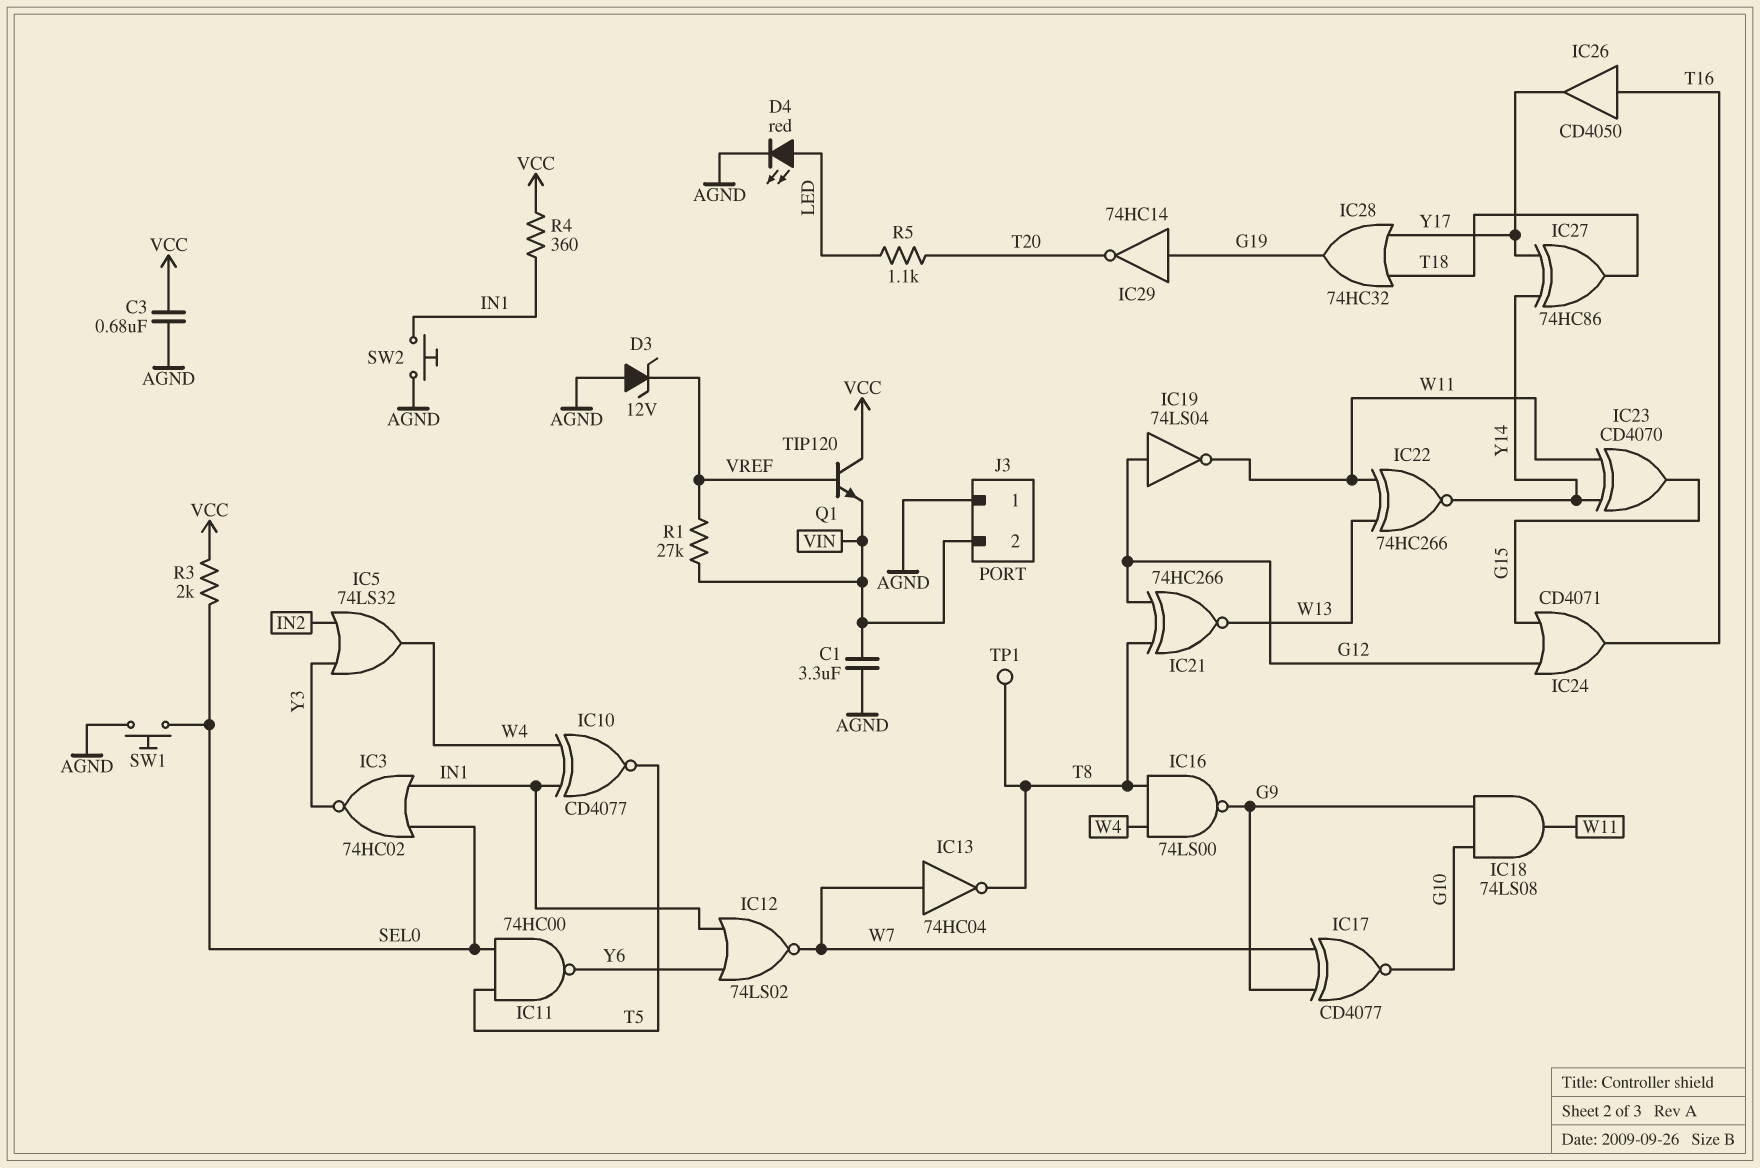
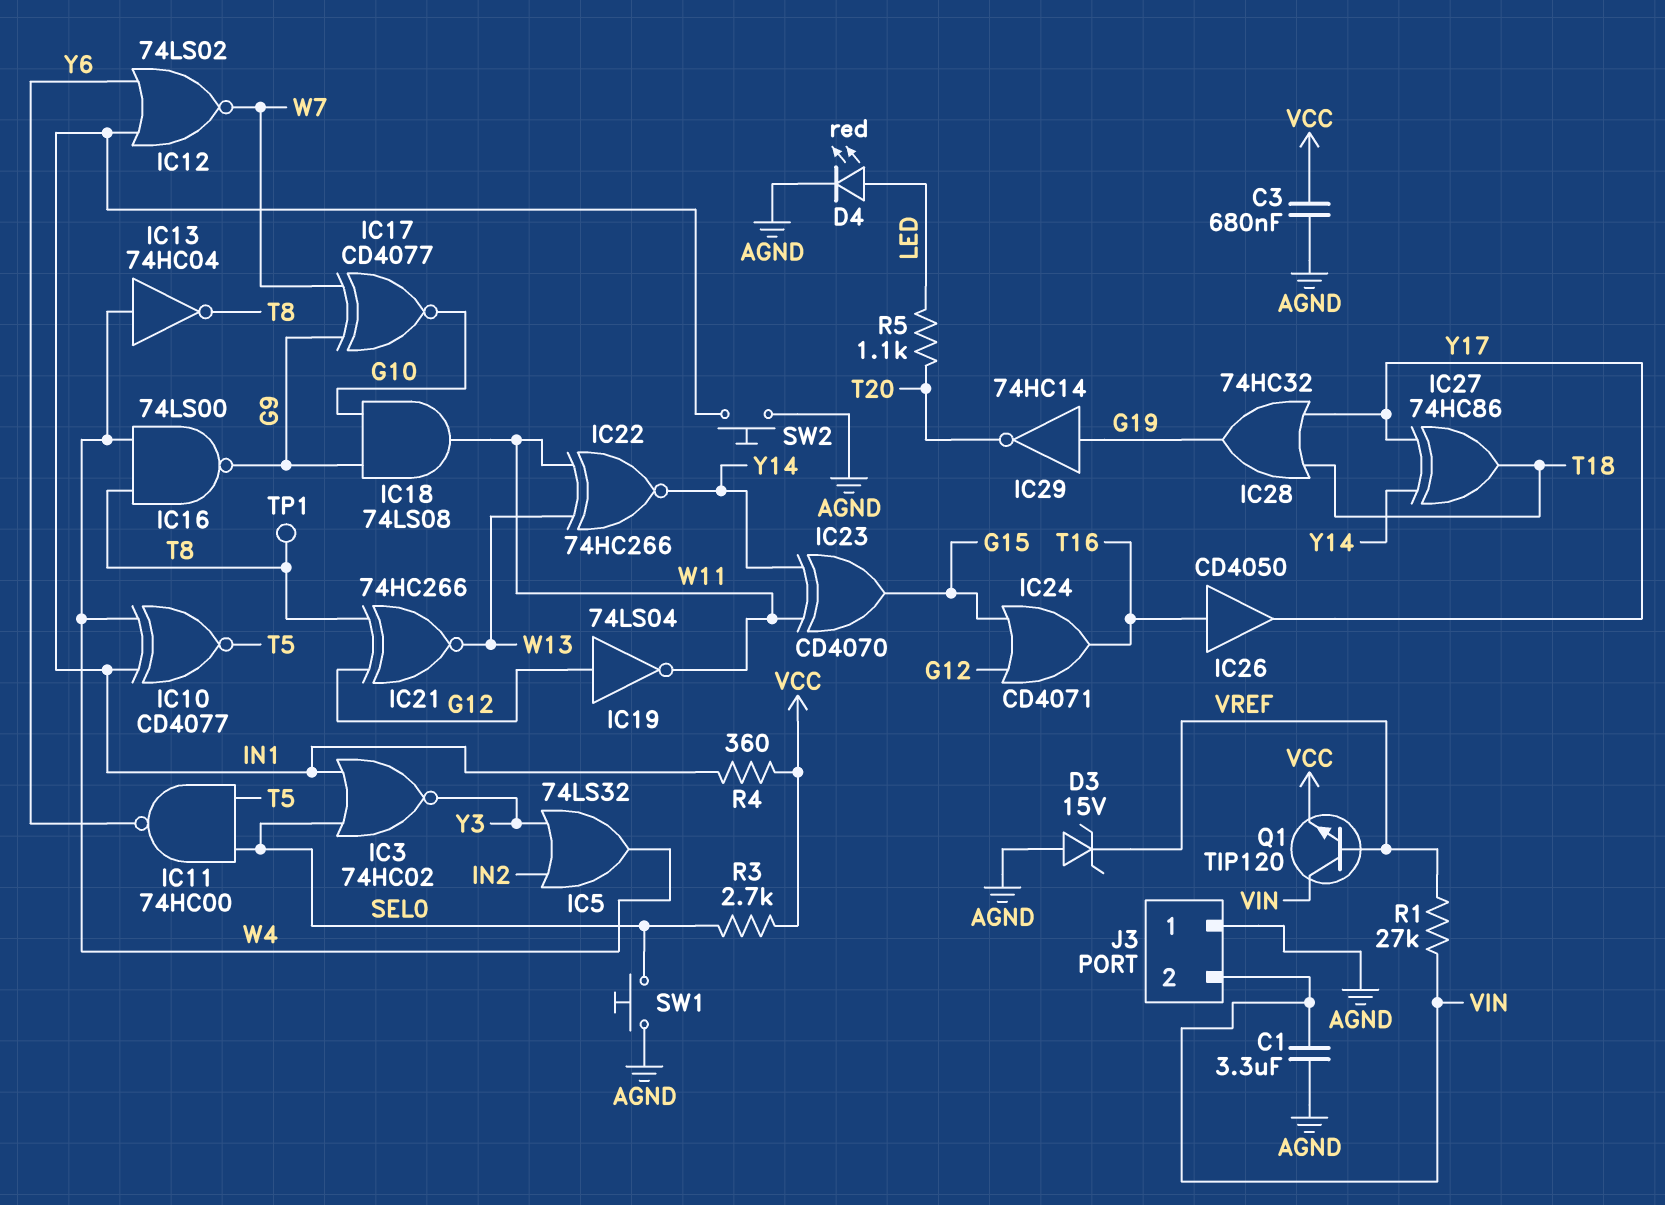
D3: zener 12V (A AGND, K VREF) -> zener 15V (A AGND, K VREF)
IC13: NOT 74HC04 (in W7, out T8) -> NOT 74HC04 (in W4, out T8)
Q1: NPN TIP120 (B VREF, C VCC, E VIN) -> NPN TIP120 (B VREF, C VIN, E VCC)
R3: 2k (SEL0, VCC) -> 2.7k (SEL0, VCC)

